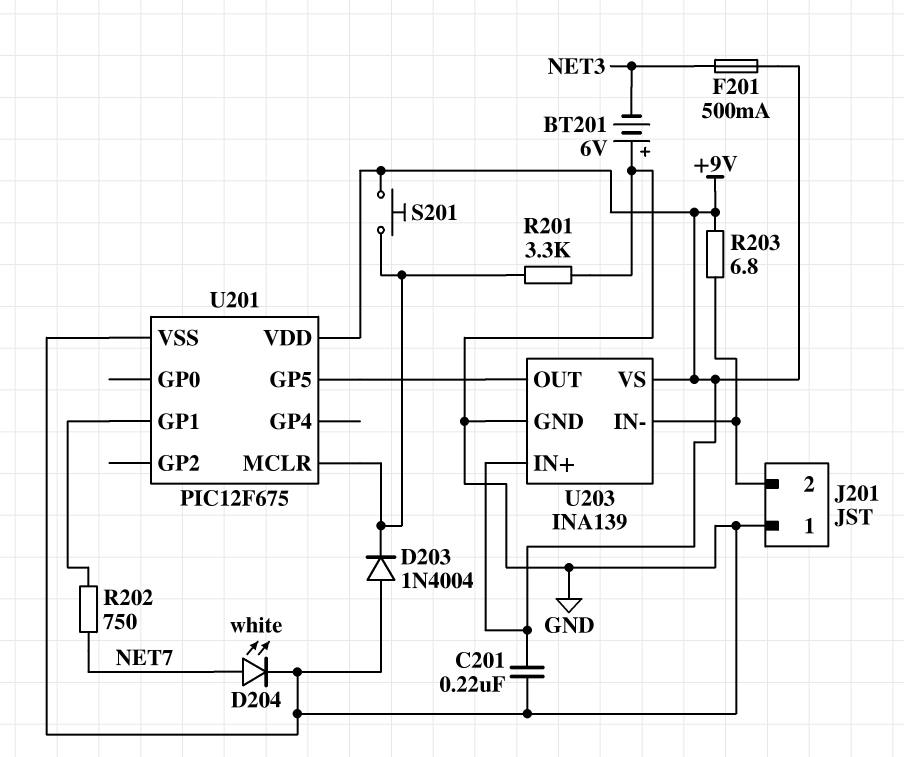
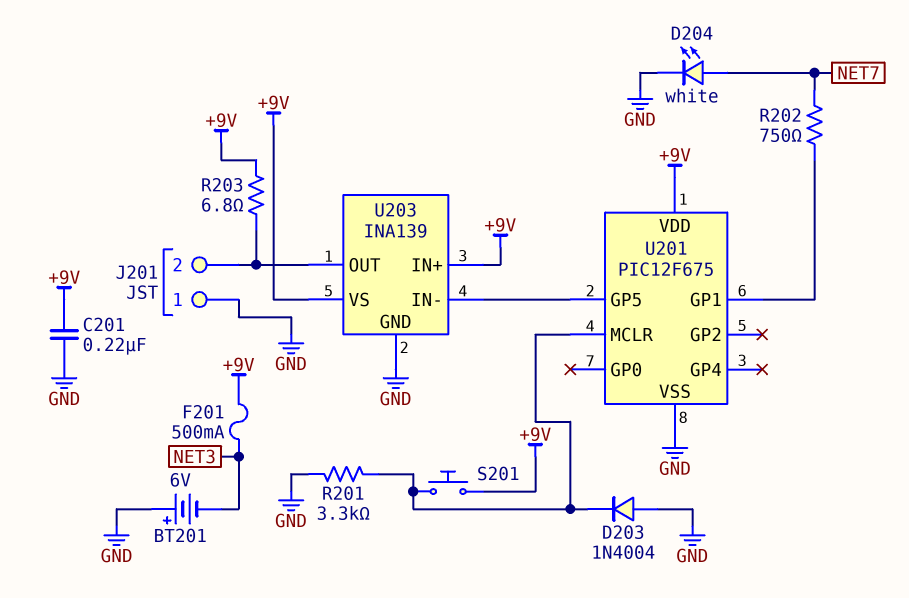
U203 pin IN-: J201/2 -> U201/GP5
U203 pin OUT: U201/GP5 -> J201/2

